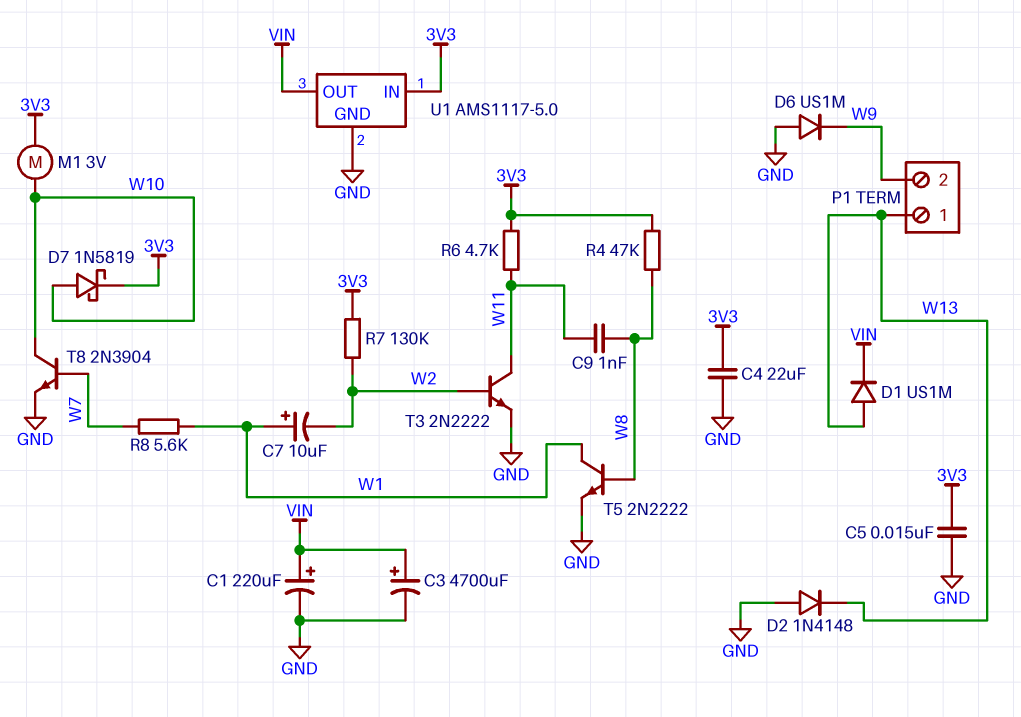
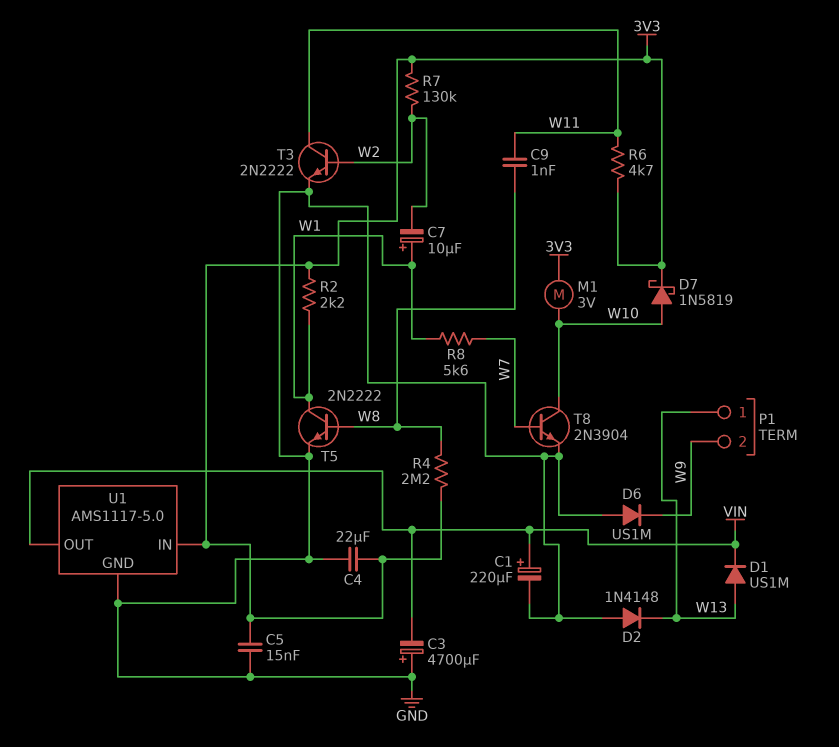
C3: 4700uF (plus VIN, minus GND) -> 4700uF (plus GND, minus VIN)
R2: none -> 2.2k (3V3, W1)
R4: 47k (3V3, W8) -> 2.2M (3V3, W8)

